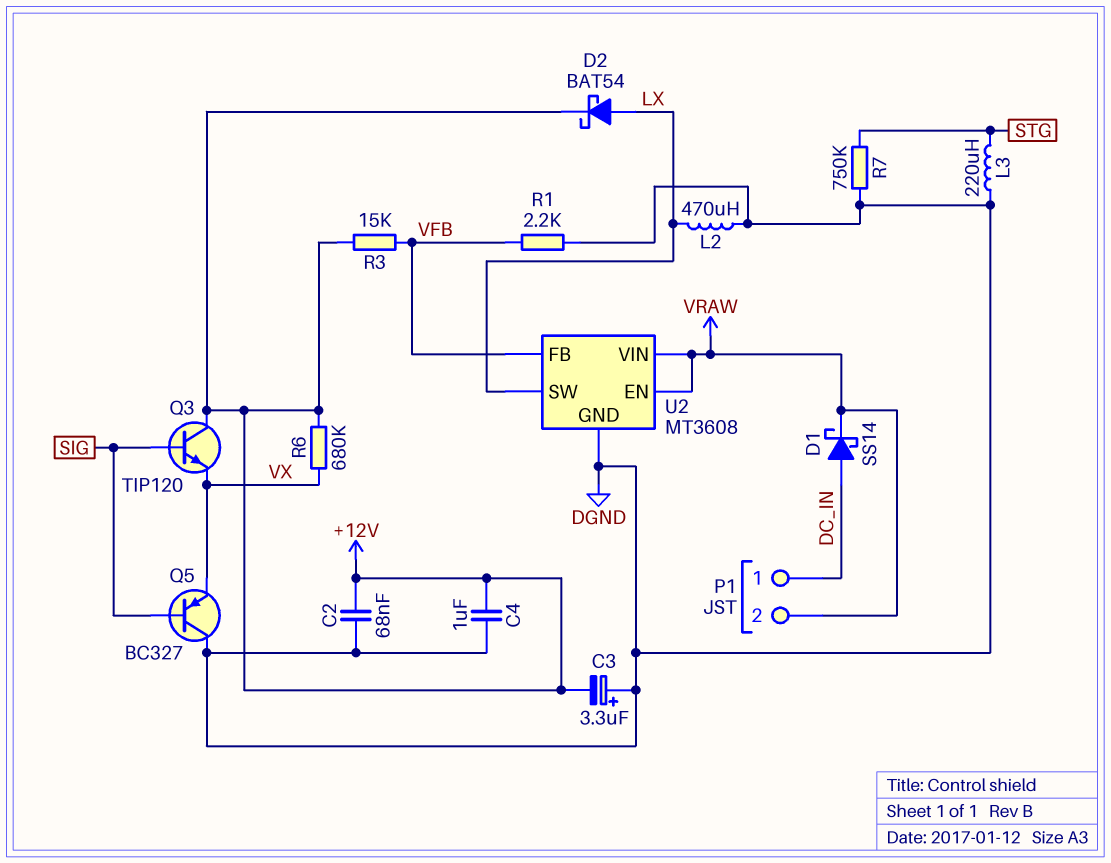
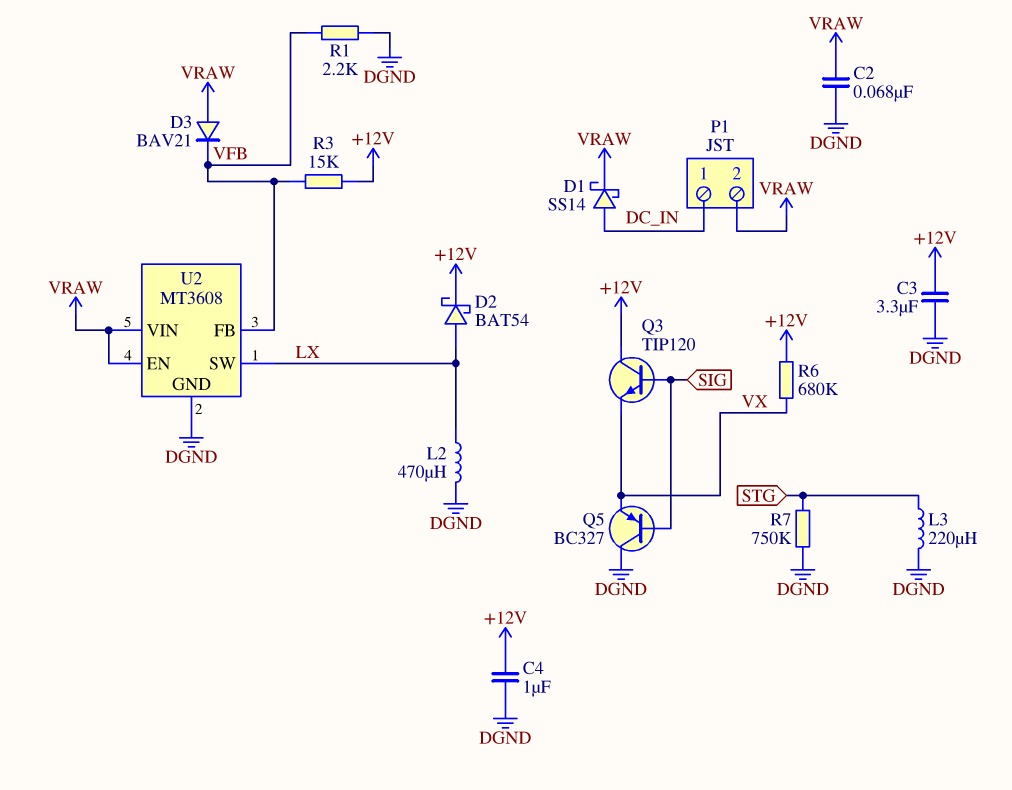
C2: 68nF (+12V, DGND) -> 68nF (DGND, VRAW)
C3: 3.3uF (plus DGND, minus +12V) -> 3.3uF (+12V, DGND)
D3: none -> diode BAV21 (A VRAW, K VFB)

